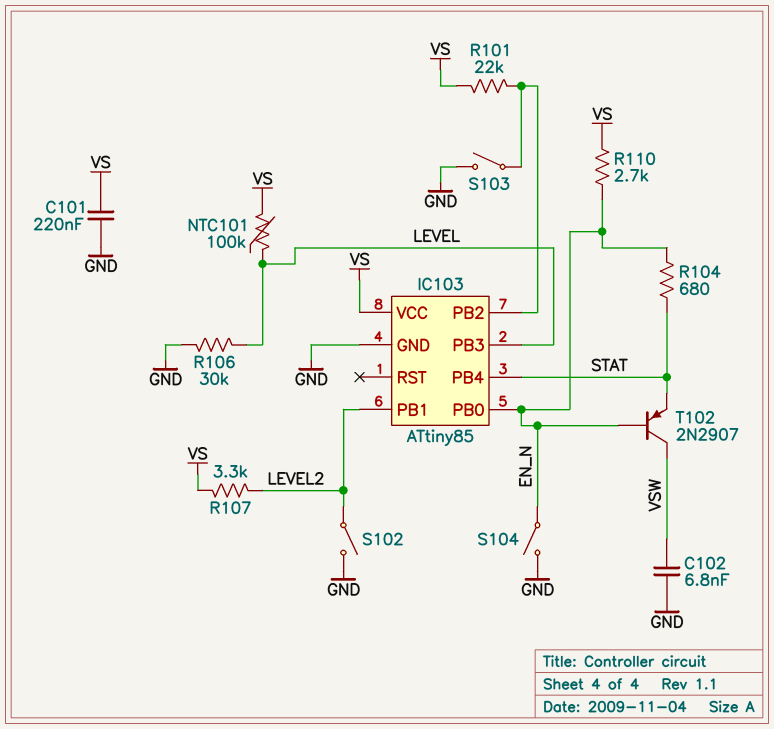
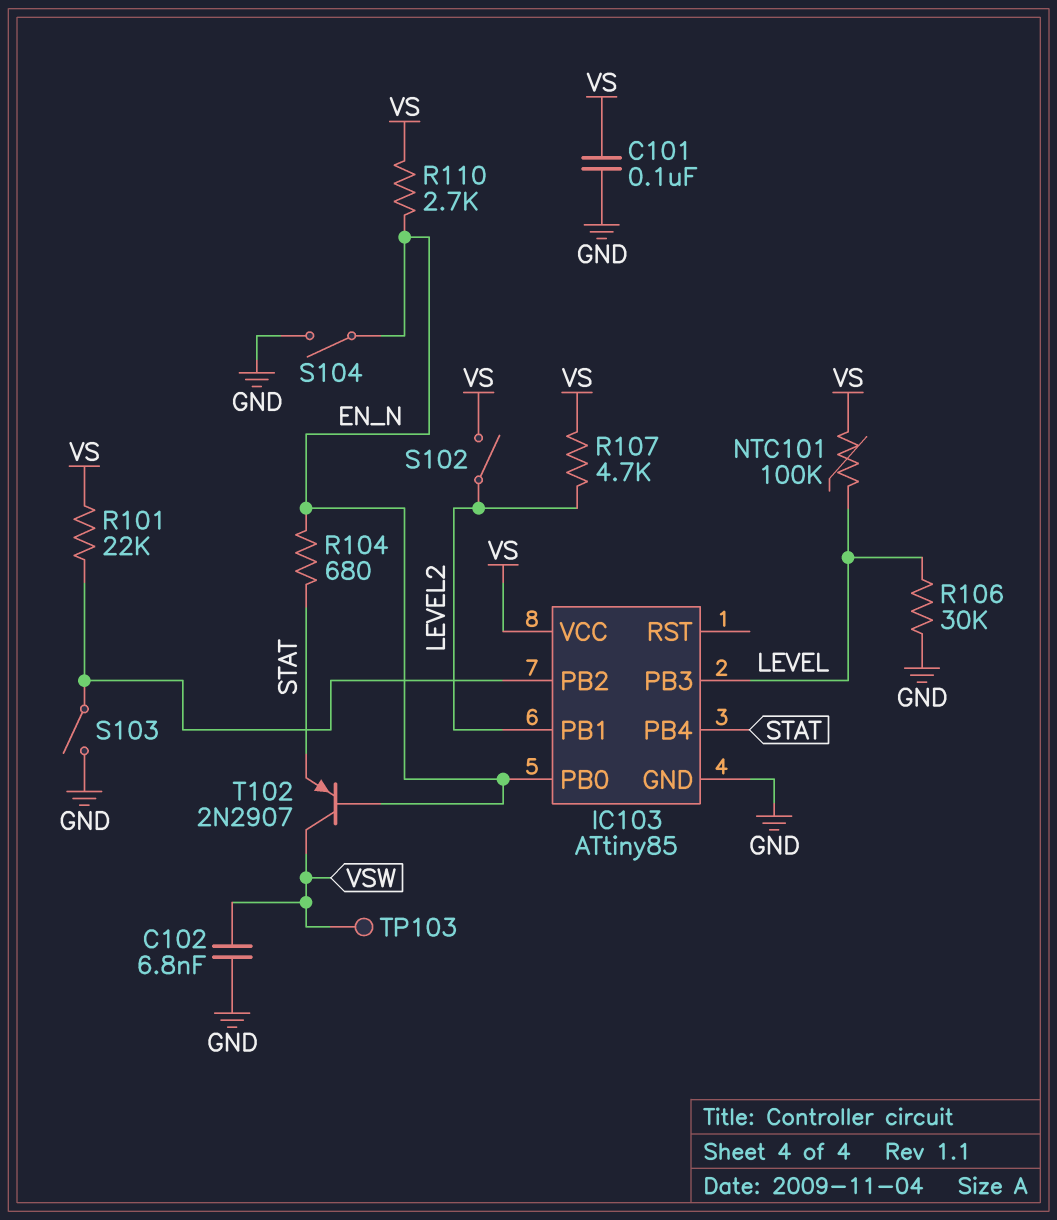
C101: 220nF (GND, VS) -> 100nF (GND, VS)
R107: 3.3k (LEVEL2, VS) -> 4.7k (LEVEL2, VS)
S102: switch (GND, LEVEL2) -> switch (LEVEL2, VS)
TP103: none -> test point (VSW)

